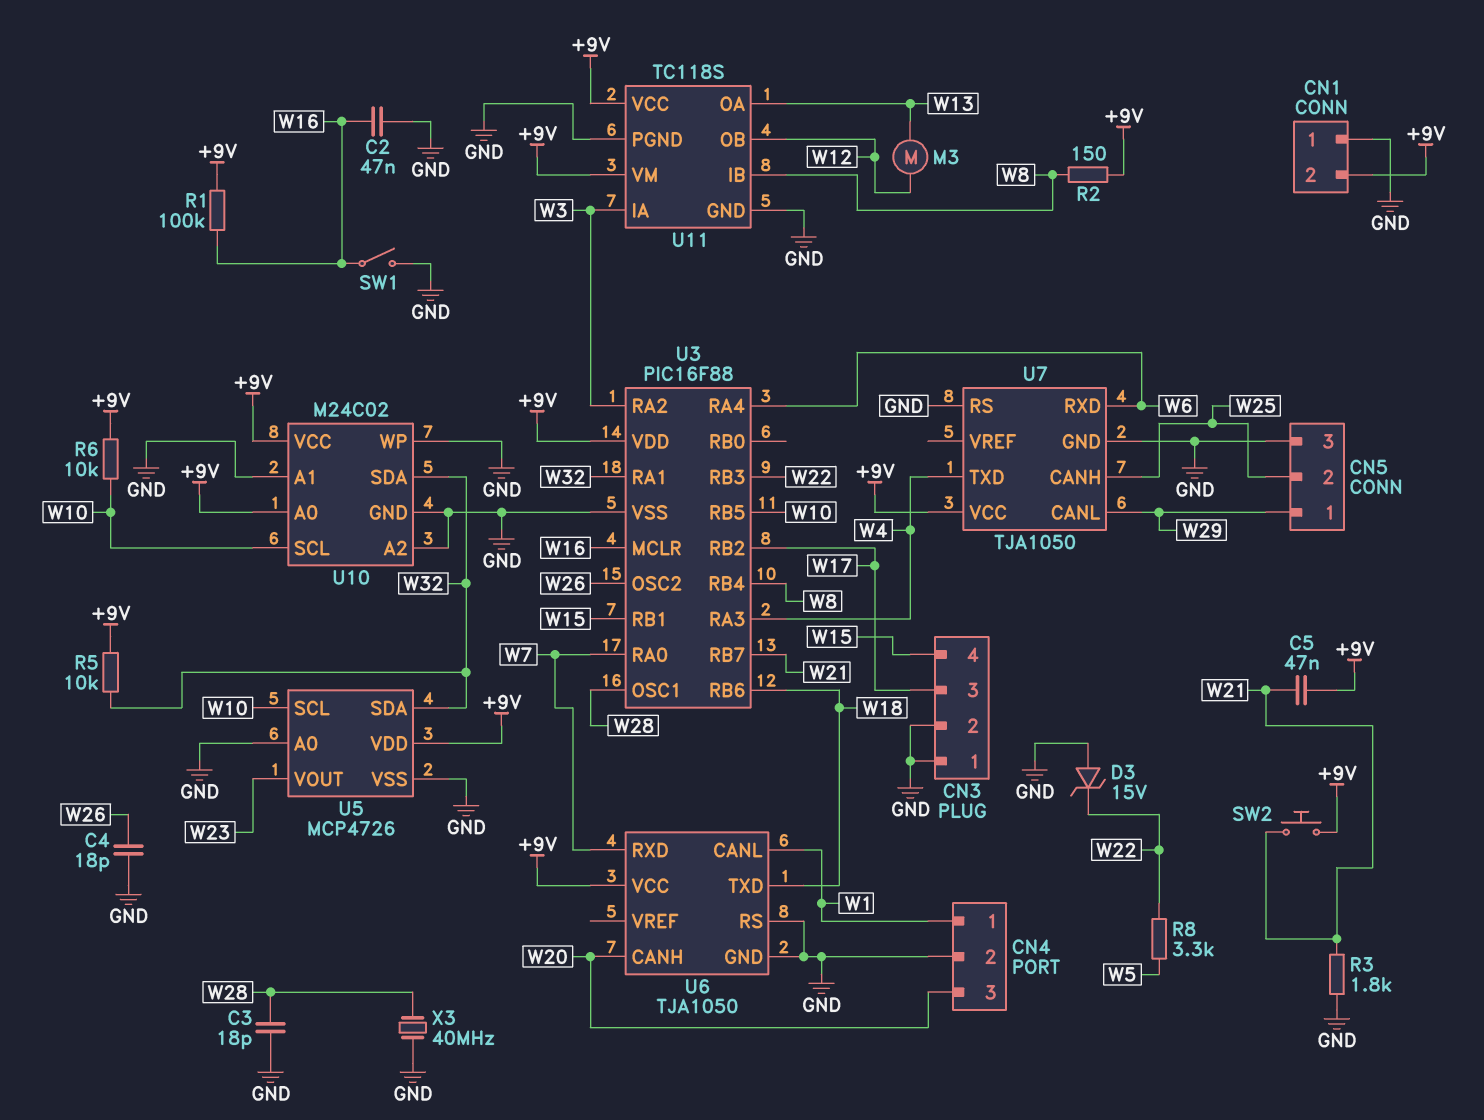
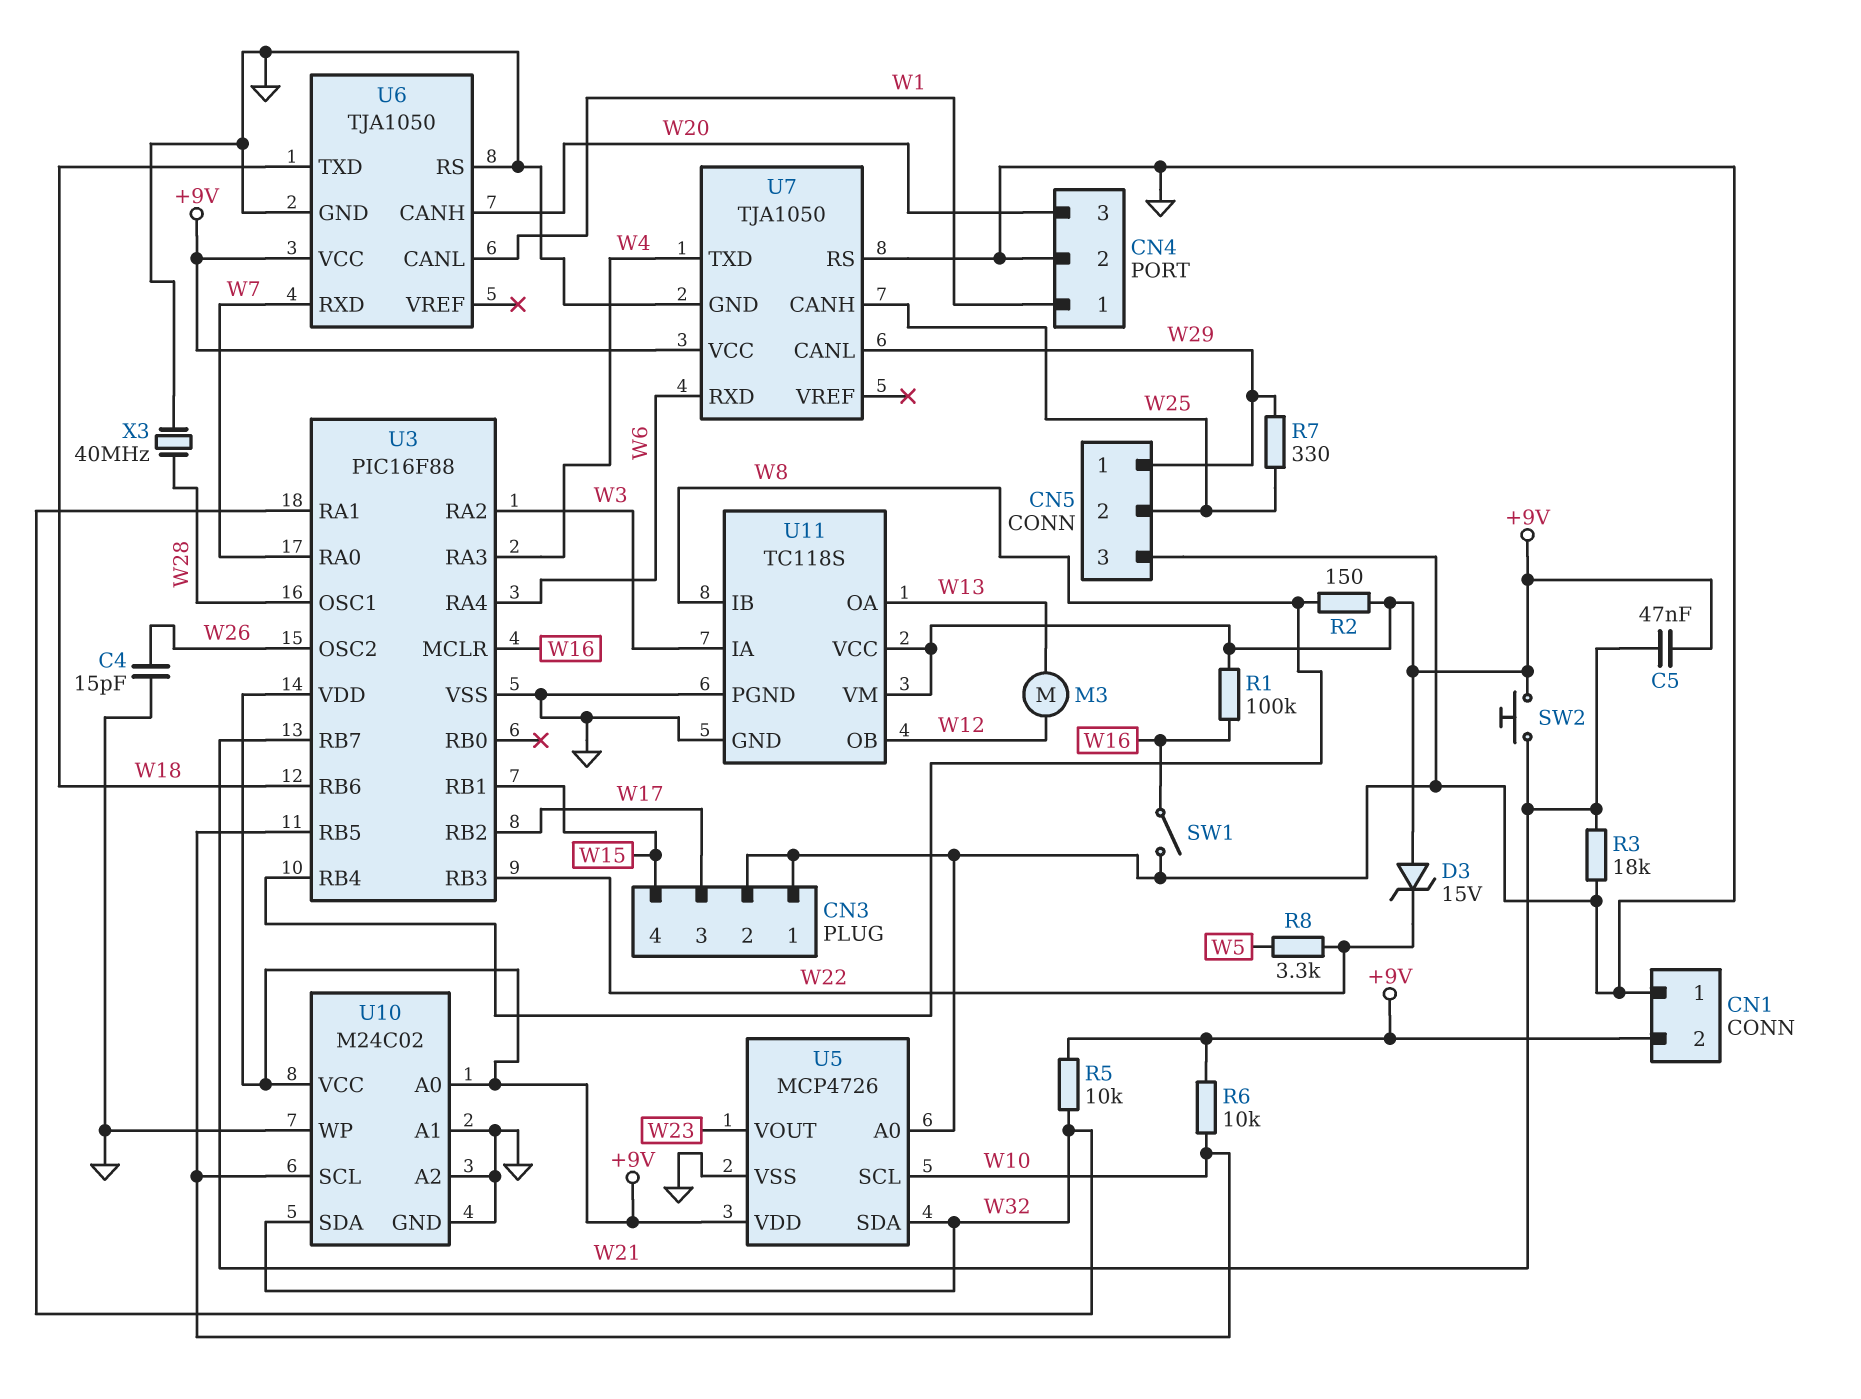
C2: 47nF (GND, W16) -> none
C3: 18pF (GND, W28) -> none
C4: 18pF (GND, W26) -> 15pF (GND, W26)
D3: zener 15V (A GND, K W22) -> zener 15V (A +9V, K W22)
R3: 1.8k (GND, W21) -> 18k (GND, W21)
R7: none -> 330 (W25, W29)

